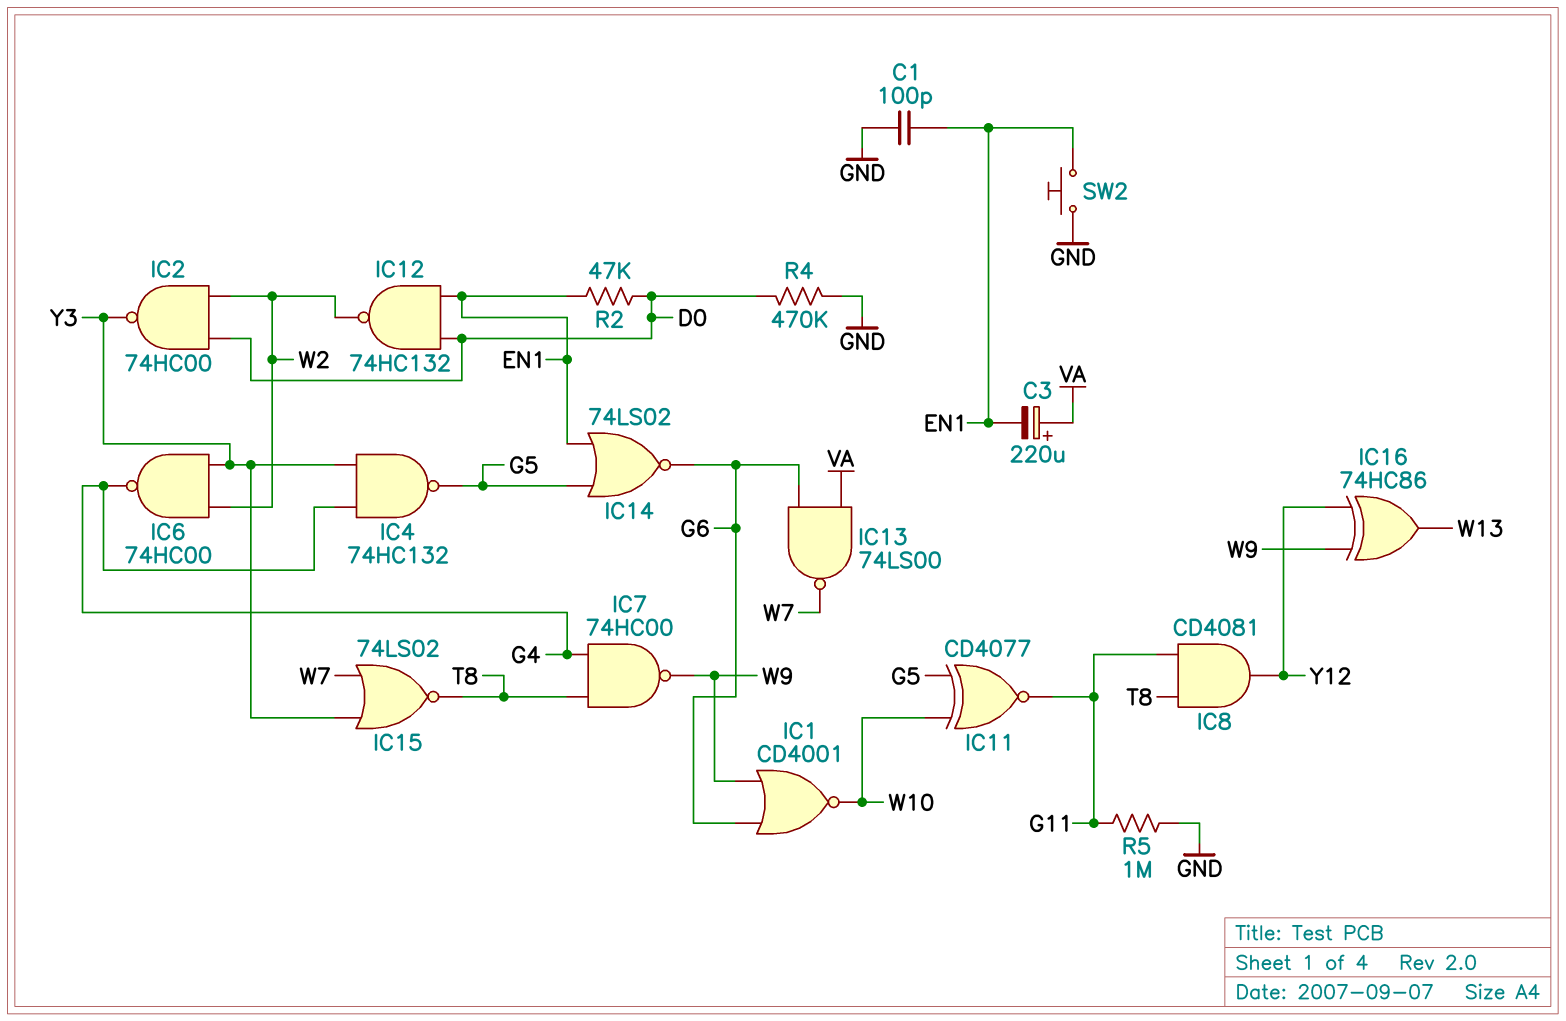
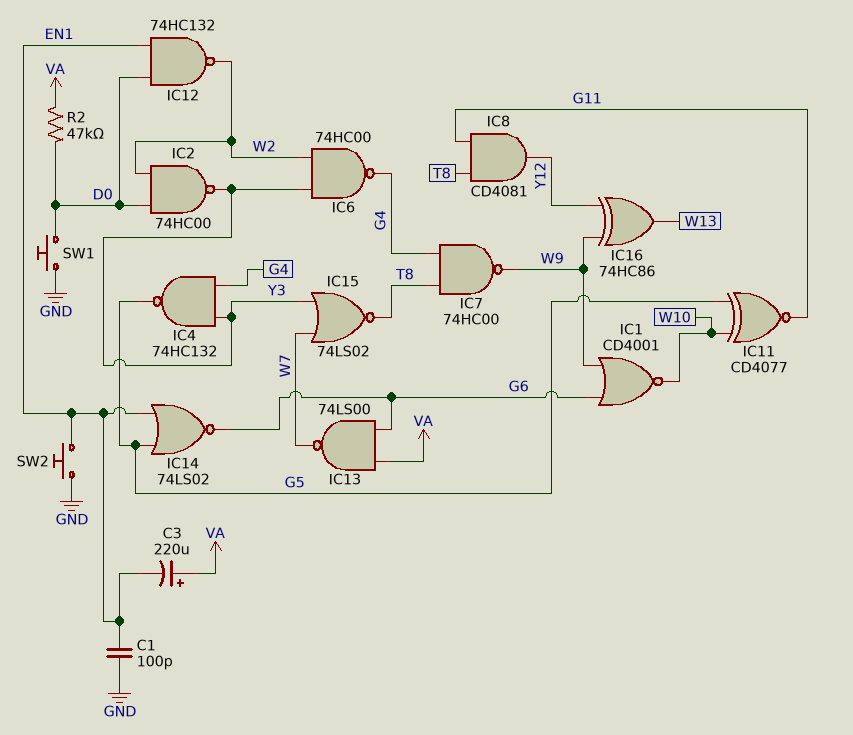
R2: 47k (D0, EN1) -> 47k (D0, VA)
R4: 470k (D0, GND) -> none
R5: 1M (G11, GND) -> none
SW1: none -> button (D0, GND)

